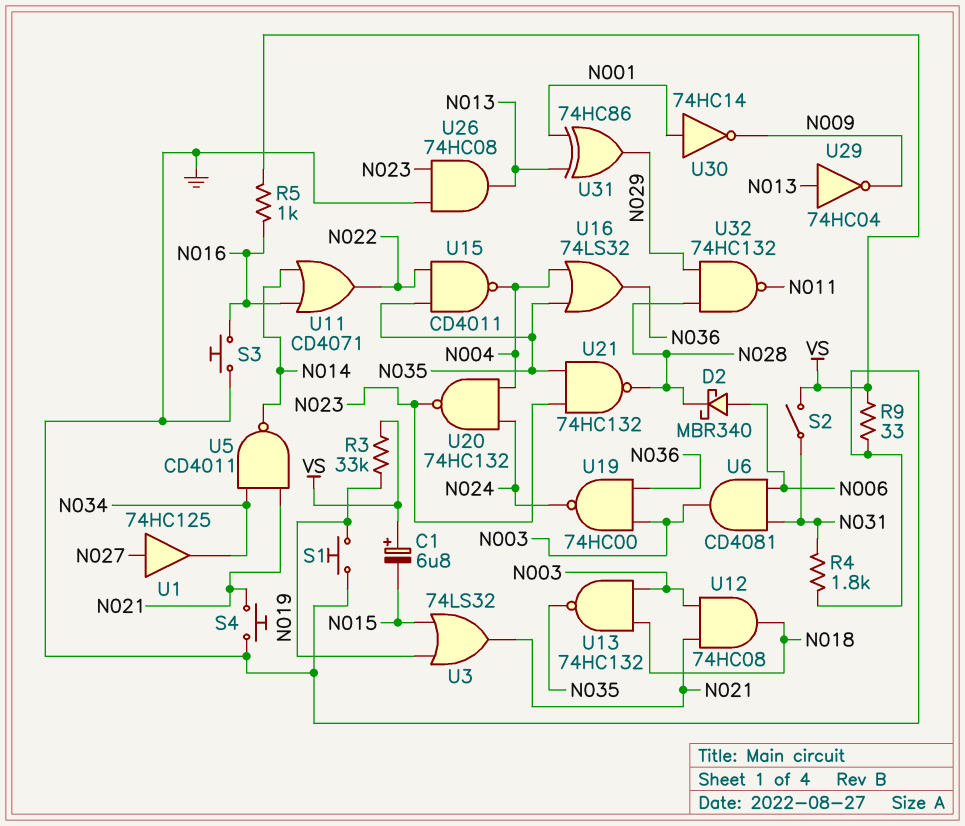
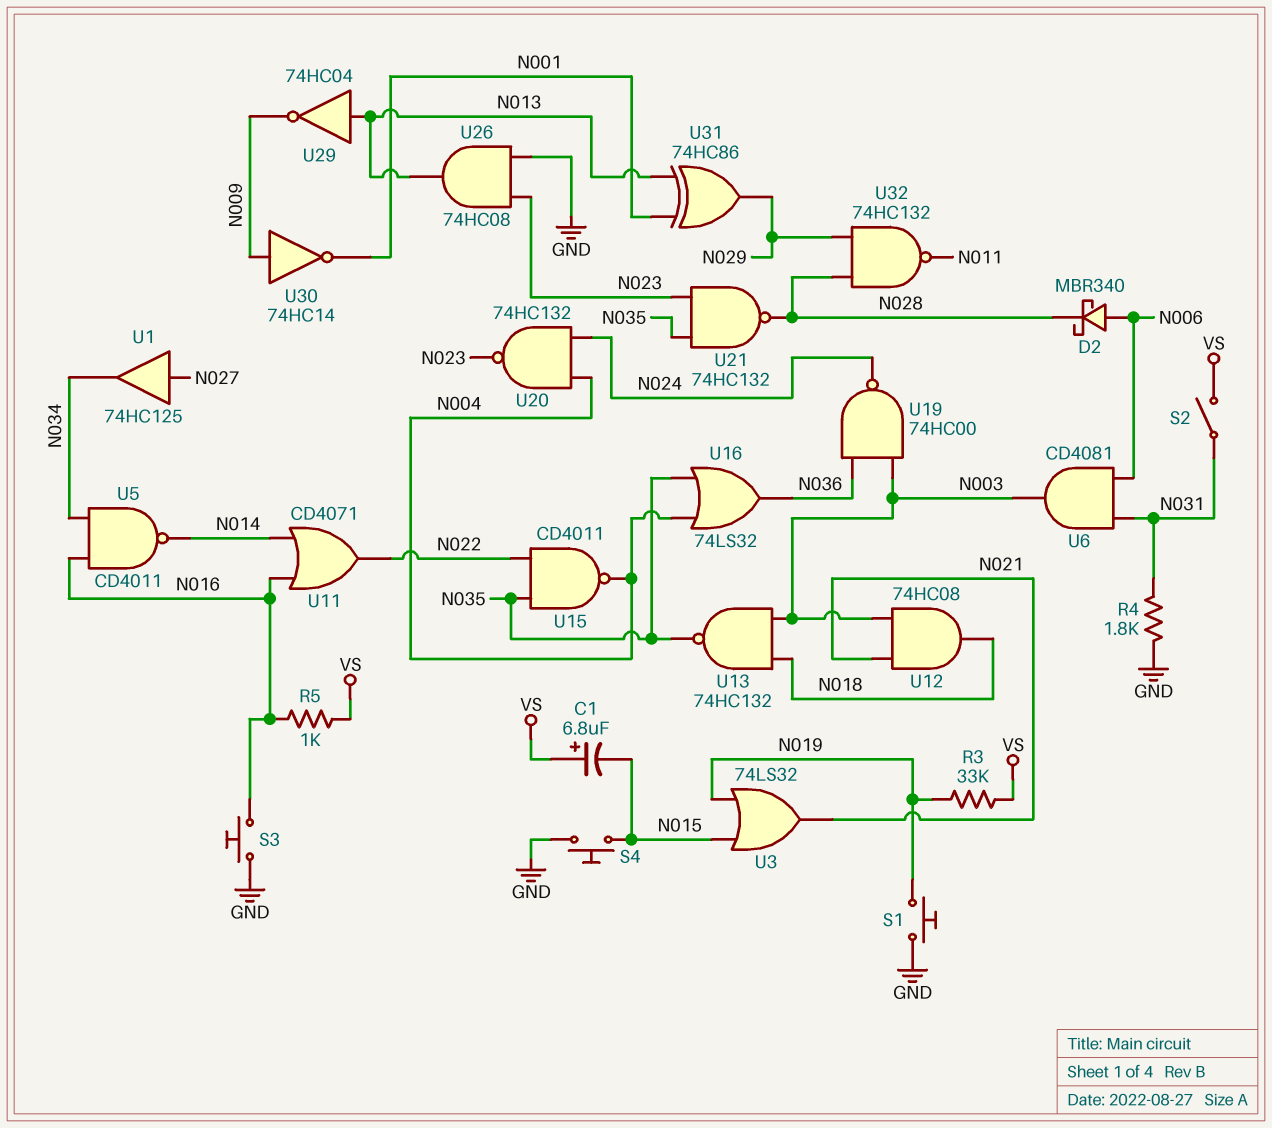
R9: 33 (GND, VS) -> none
S4: button (GND, N021) -> button (GND, N015)
U5: NAND CD4011 (in N021, in N034, out N014) -> NAND CD4011 (in N016, in N034, out N014)
U30: NOT 74HC14 (in N001, out N009) -> NOT 74HC14 (in N009, out N001)

